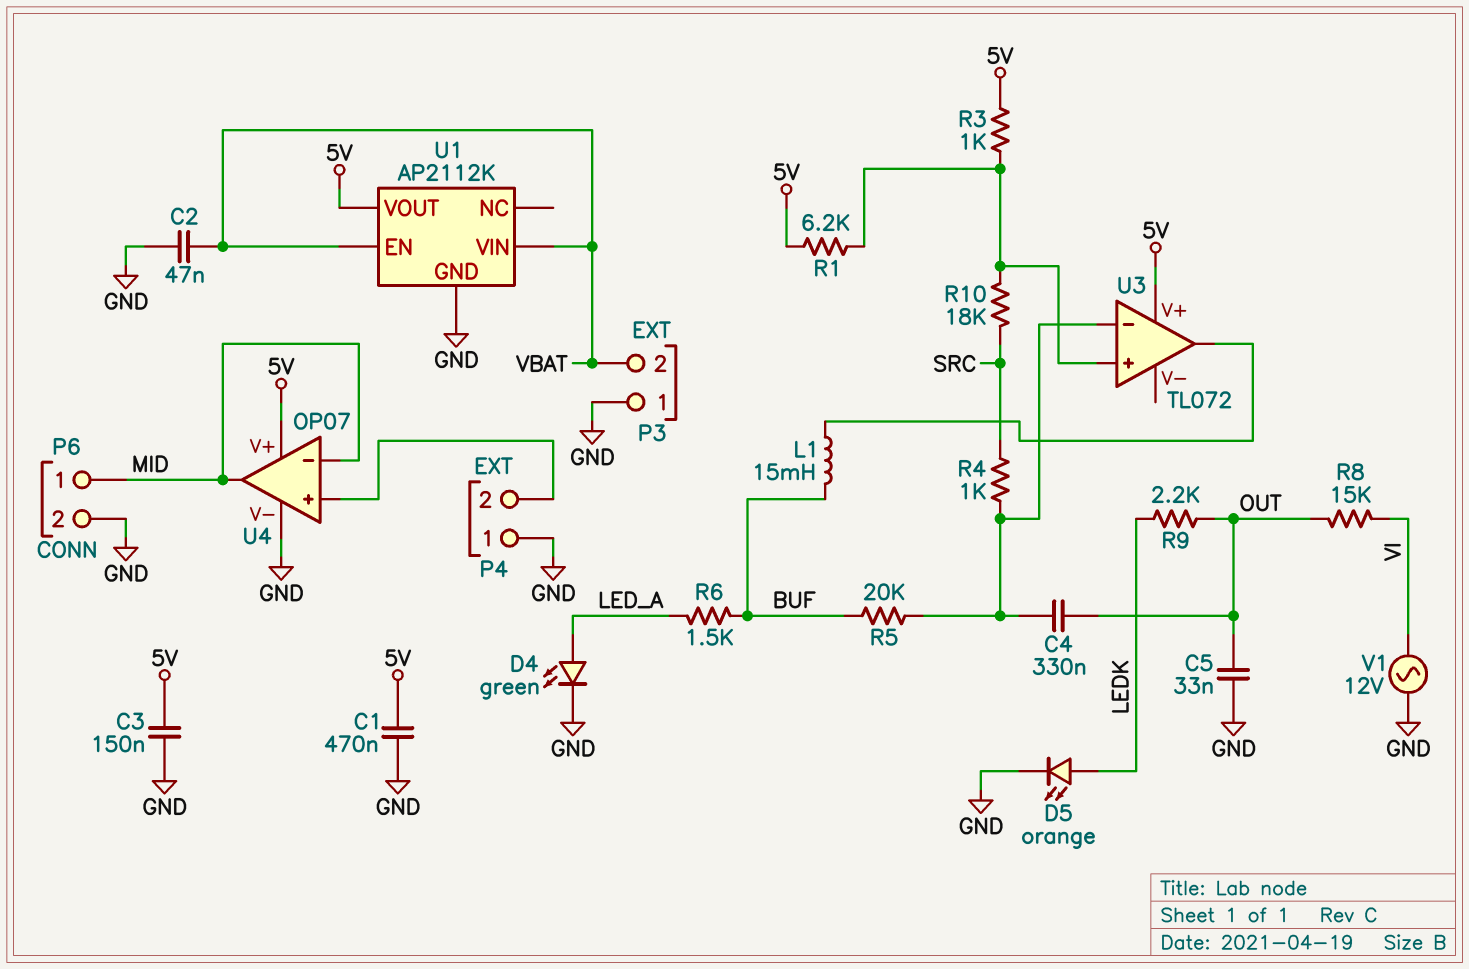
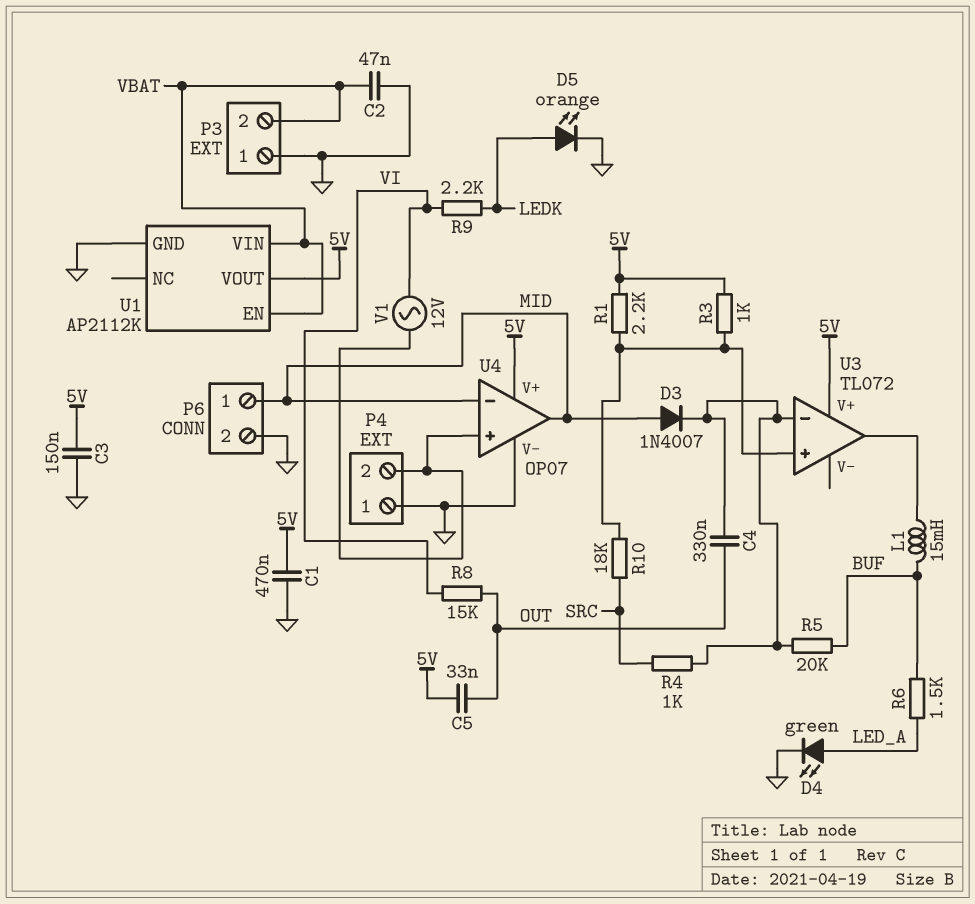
C5: 33nF (GND, OUT) -> 33nF (5V, OUT)
D3: none -> diode 1N4007 (A MID, K U3/in-)
R1: 6.2k (5V, U3/in+) -> 2.2k (5V, U3/in+)
R9: 2.2k (LEDK, OUT) -> 2.2k (LEDK, VI)
V1: AC 12V (GND, VI) -> AC 12V (P4/2, VI)

